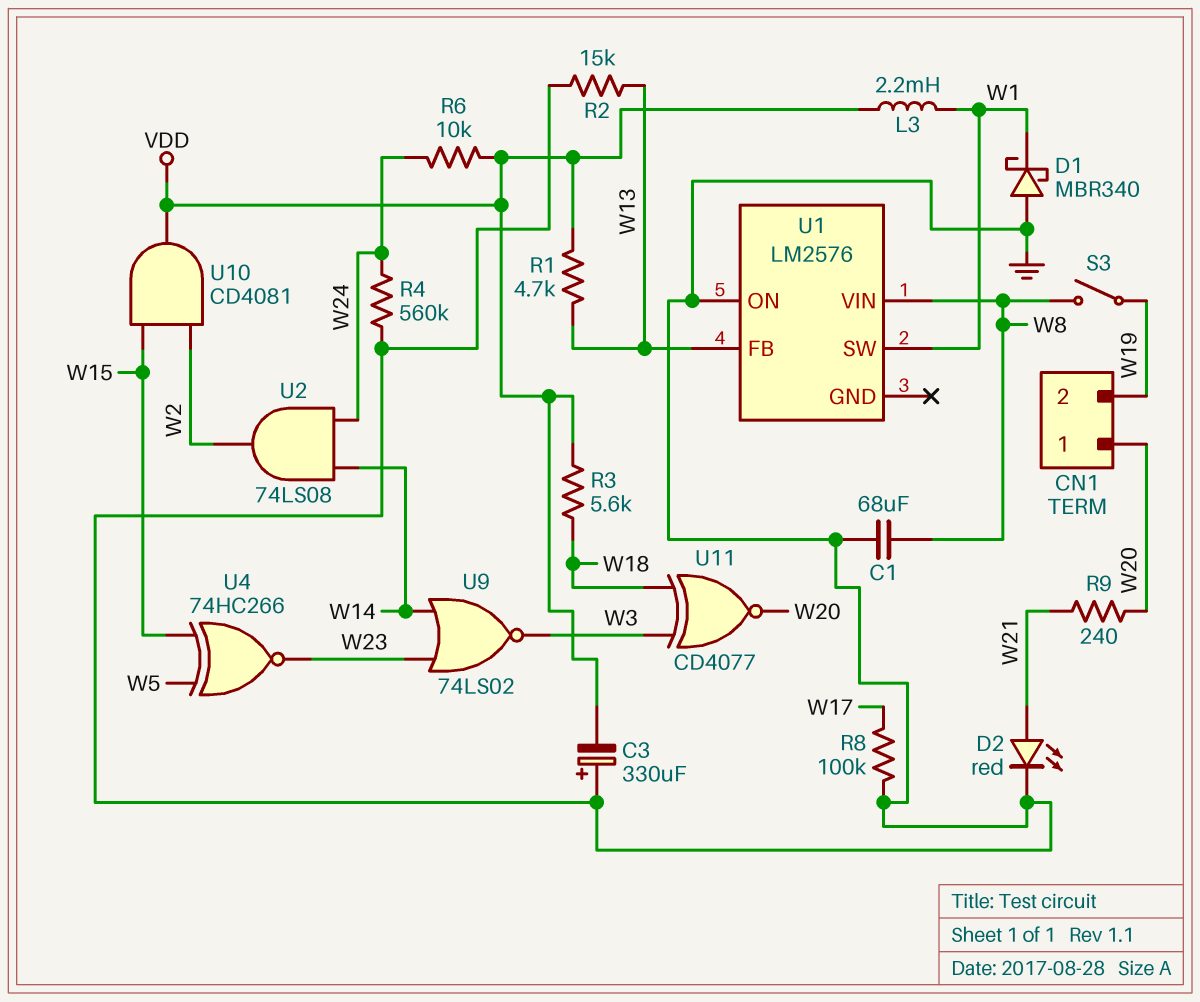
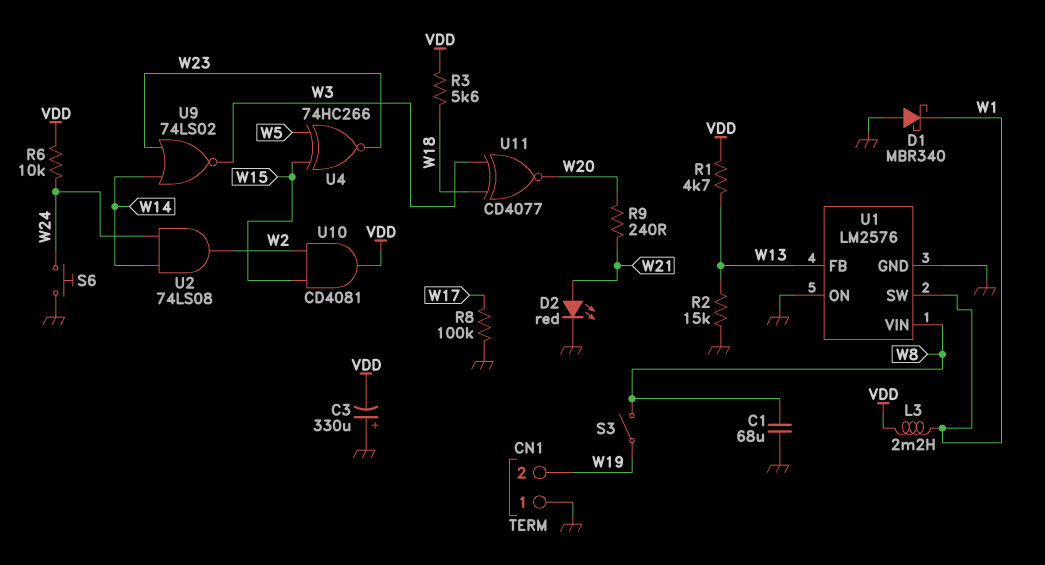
CN1 pin 1: W20 -> GND
R4: 560k (GND, W24) -> none
S6: none -> button (GND, W24)
U1 pin GND: none -> GND

